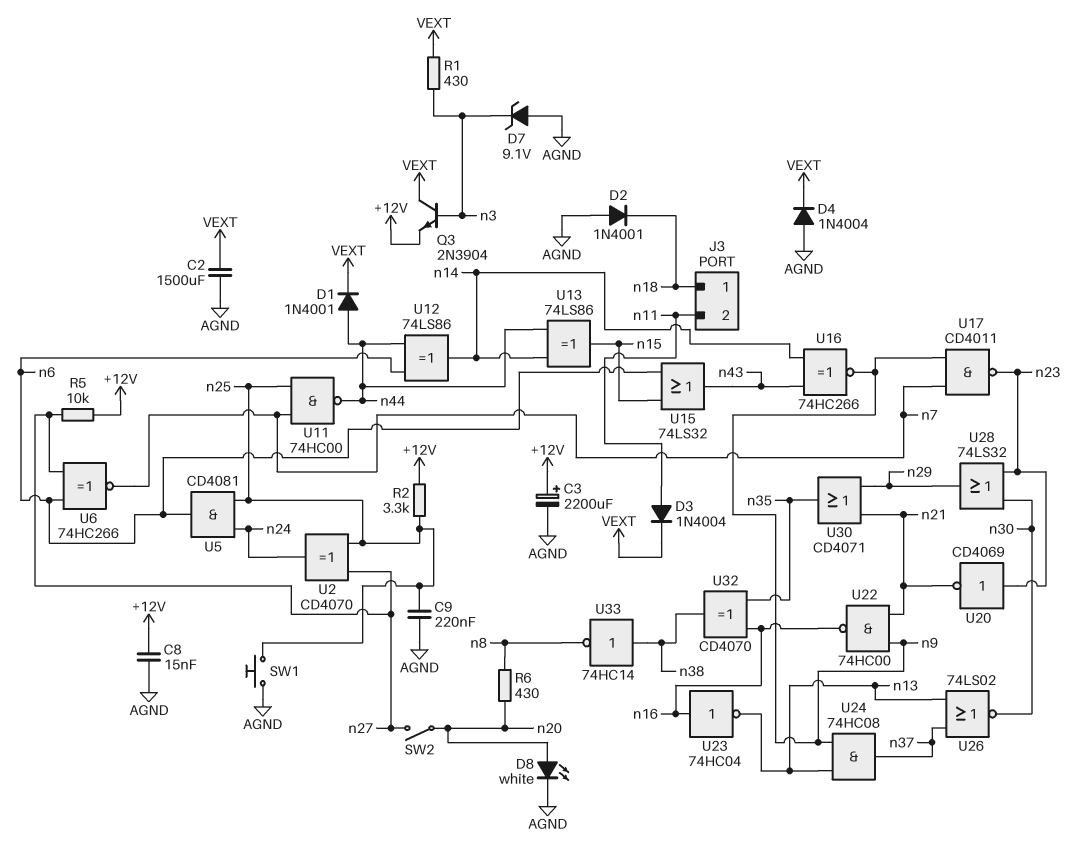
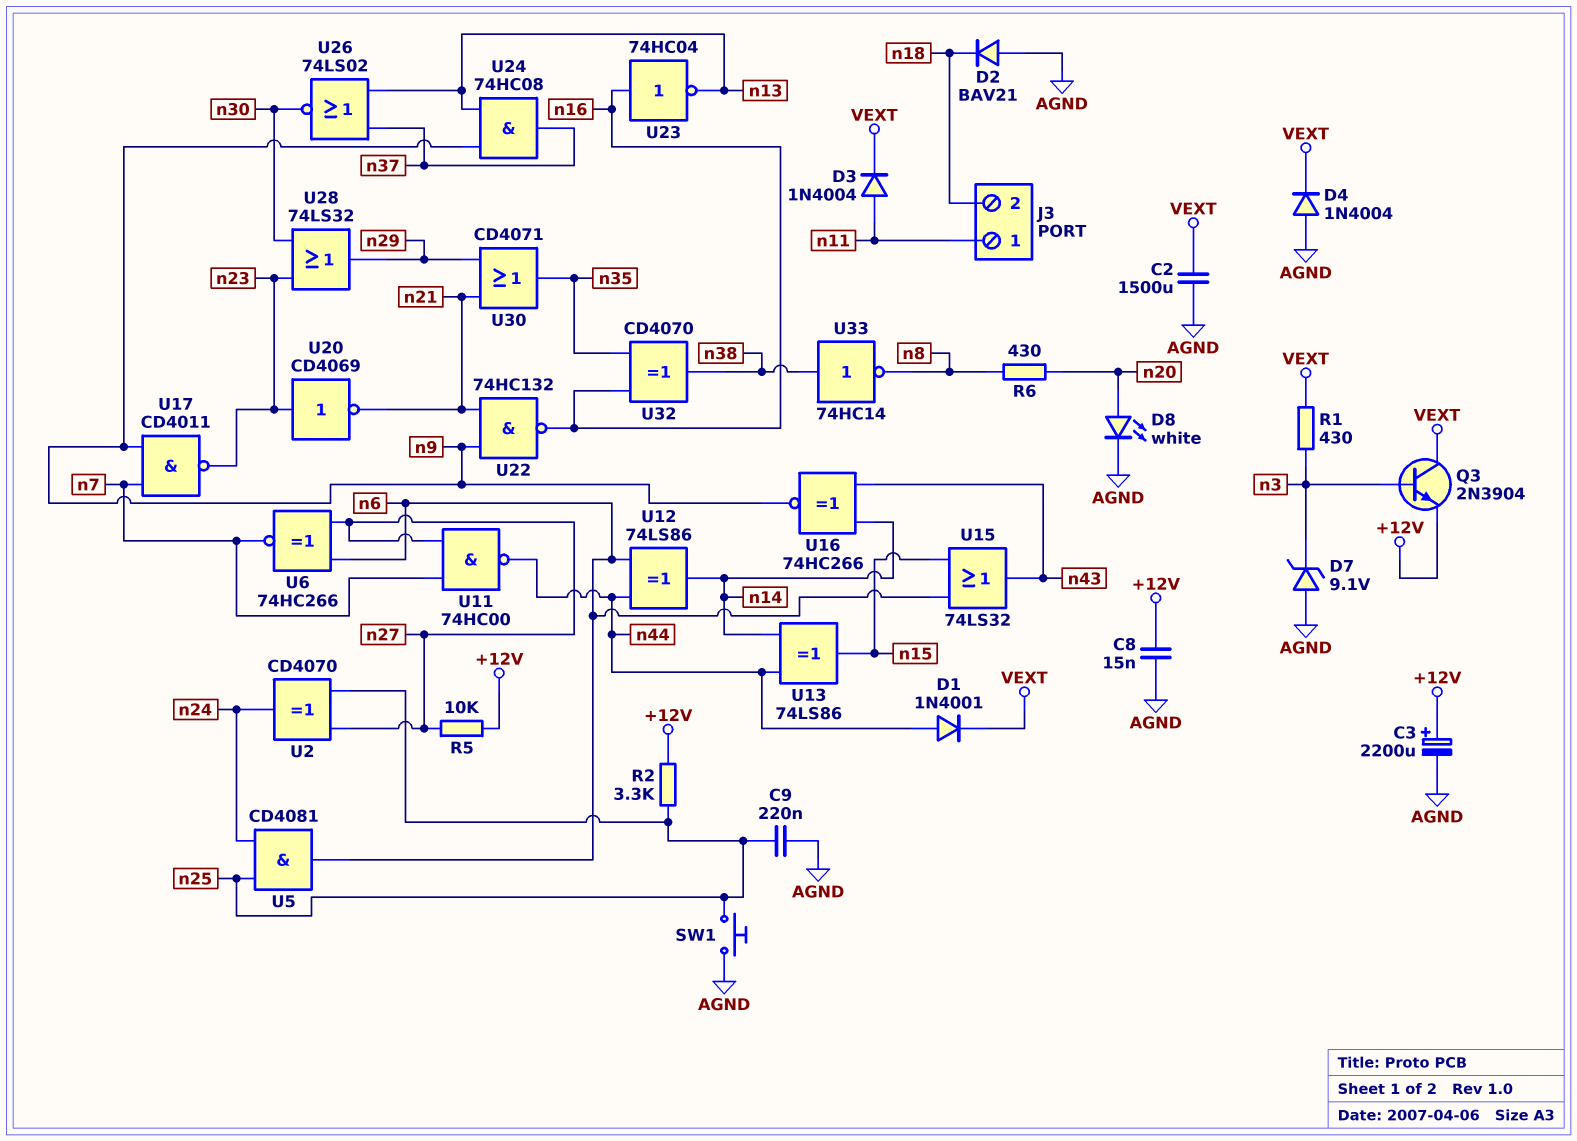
D2: diode 1N4001 (A AGND, K n18) -> diode BAV21 (A AGND, K n18)
J3 pin 1: n18 -> n11
J3 pin 2: n11 -> n18
SW2: switch (n20, n27) -> none
U11: NAND 74HC00 (in n7, in n25, out n44) -> NAND 74HC00 (in n7, in n27, out n44)
U22: NAND 74HC00 (in n9, in n21, out n16) -> NAND 74HC132 (in n9, in n21, out n16)

